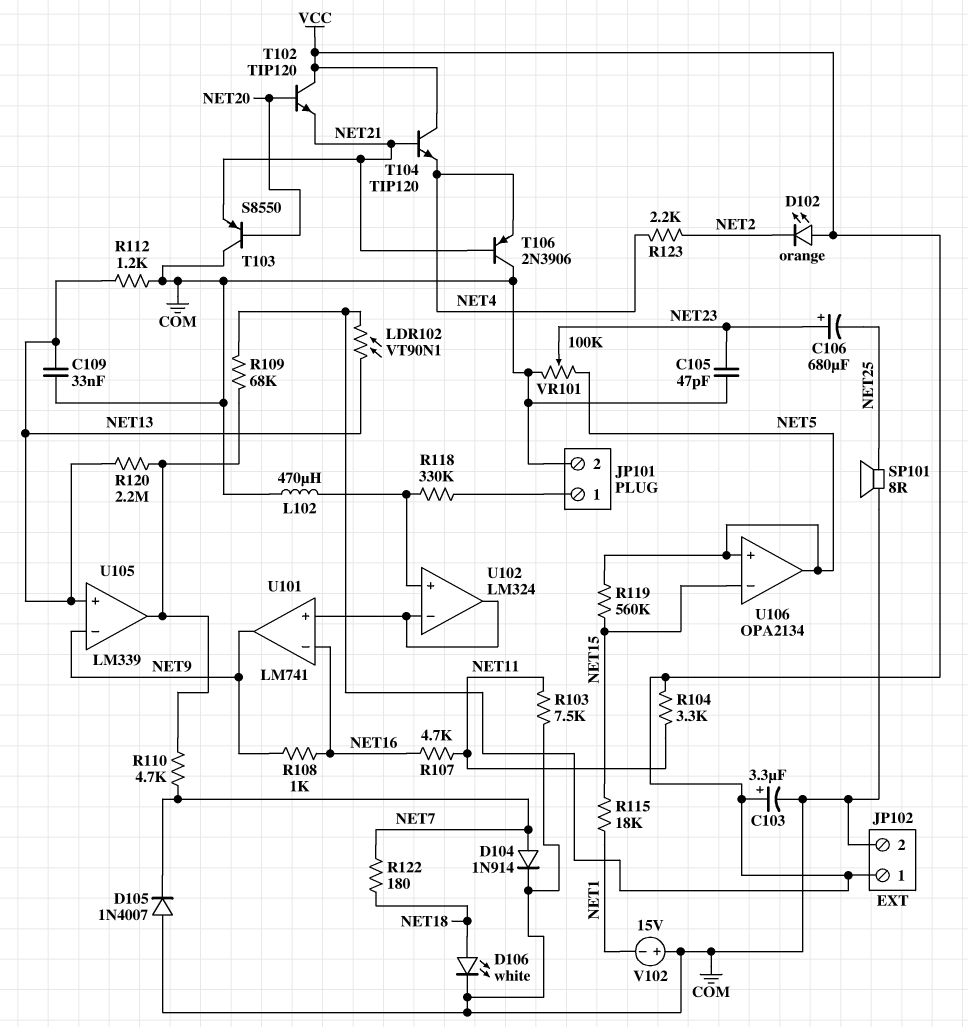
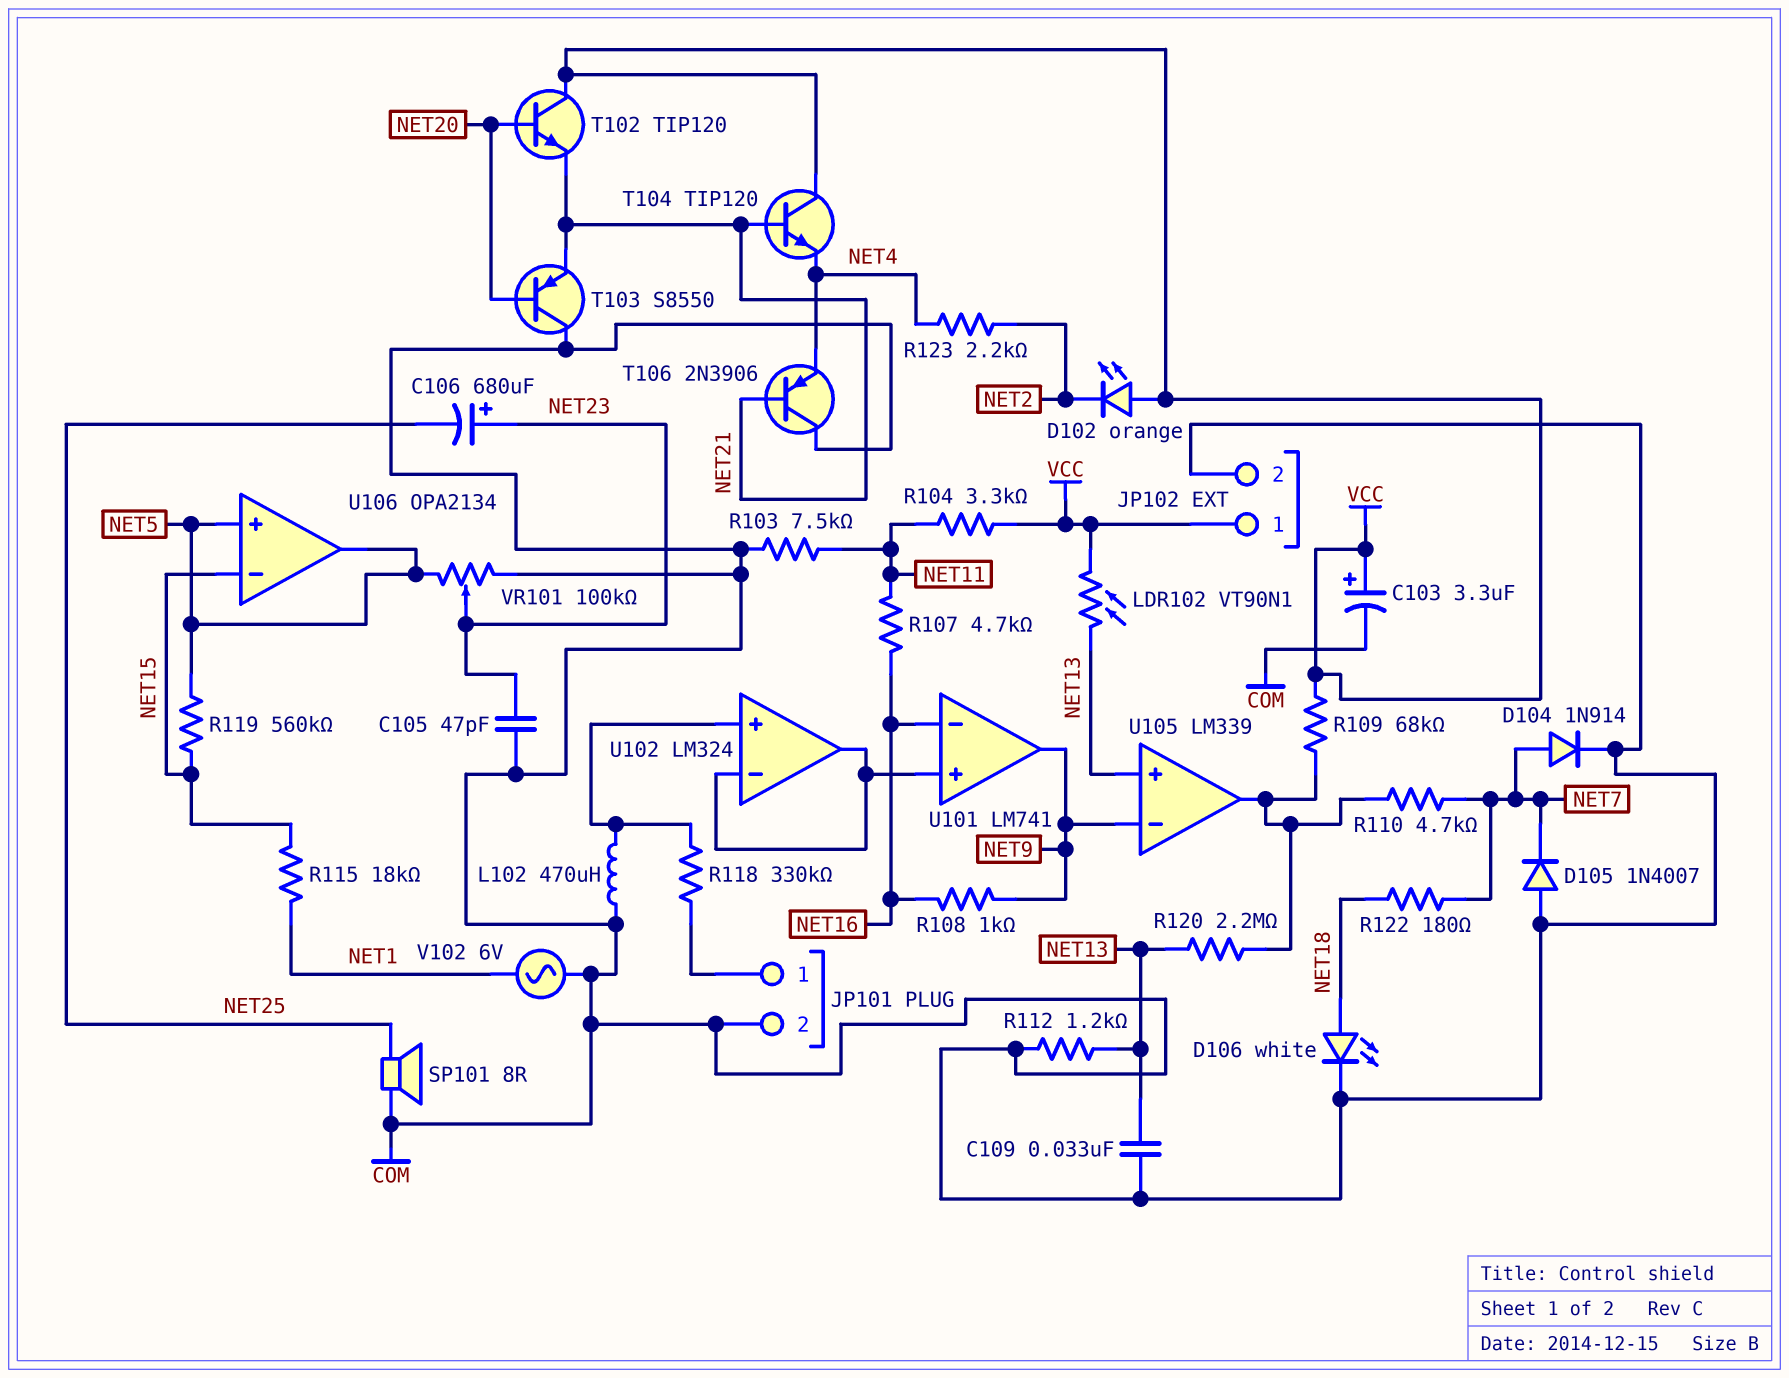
V102: 15V (plus COM, minus NET1) -> AC 6V (COM, NET1)

